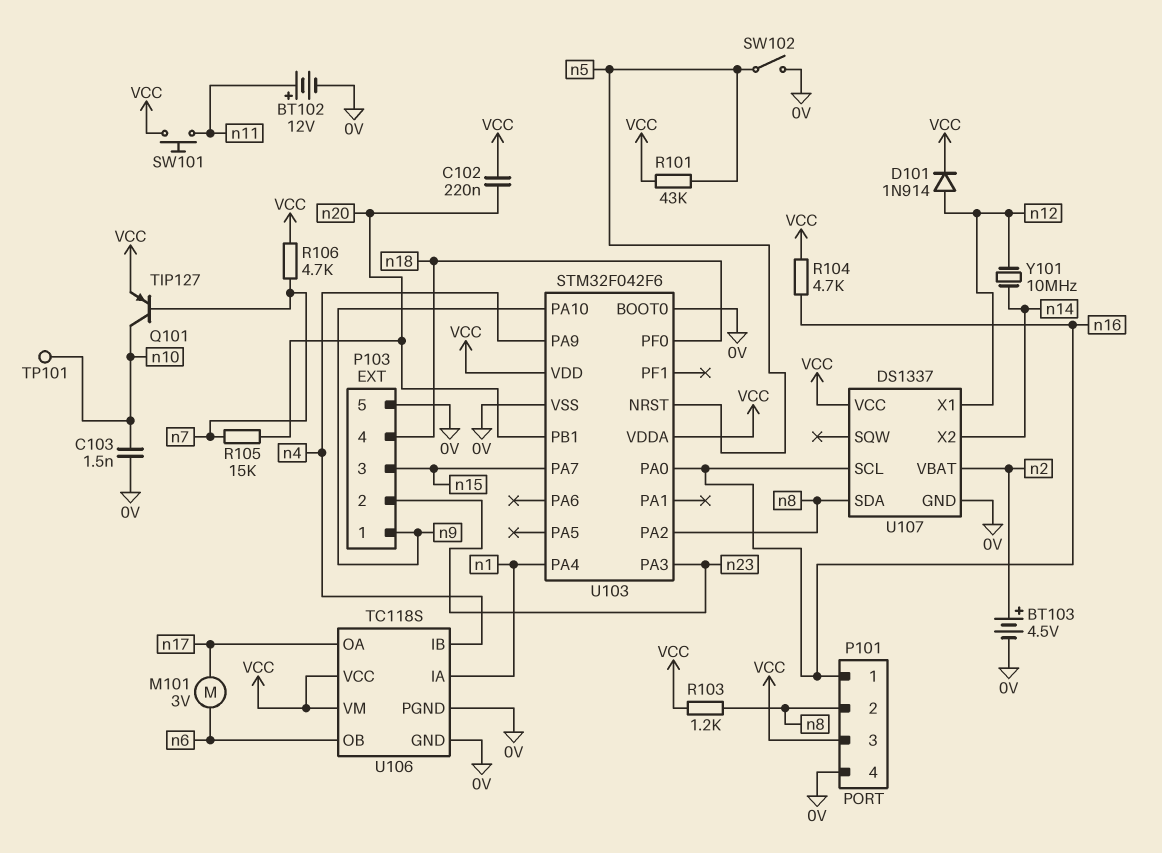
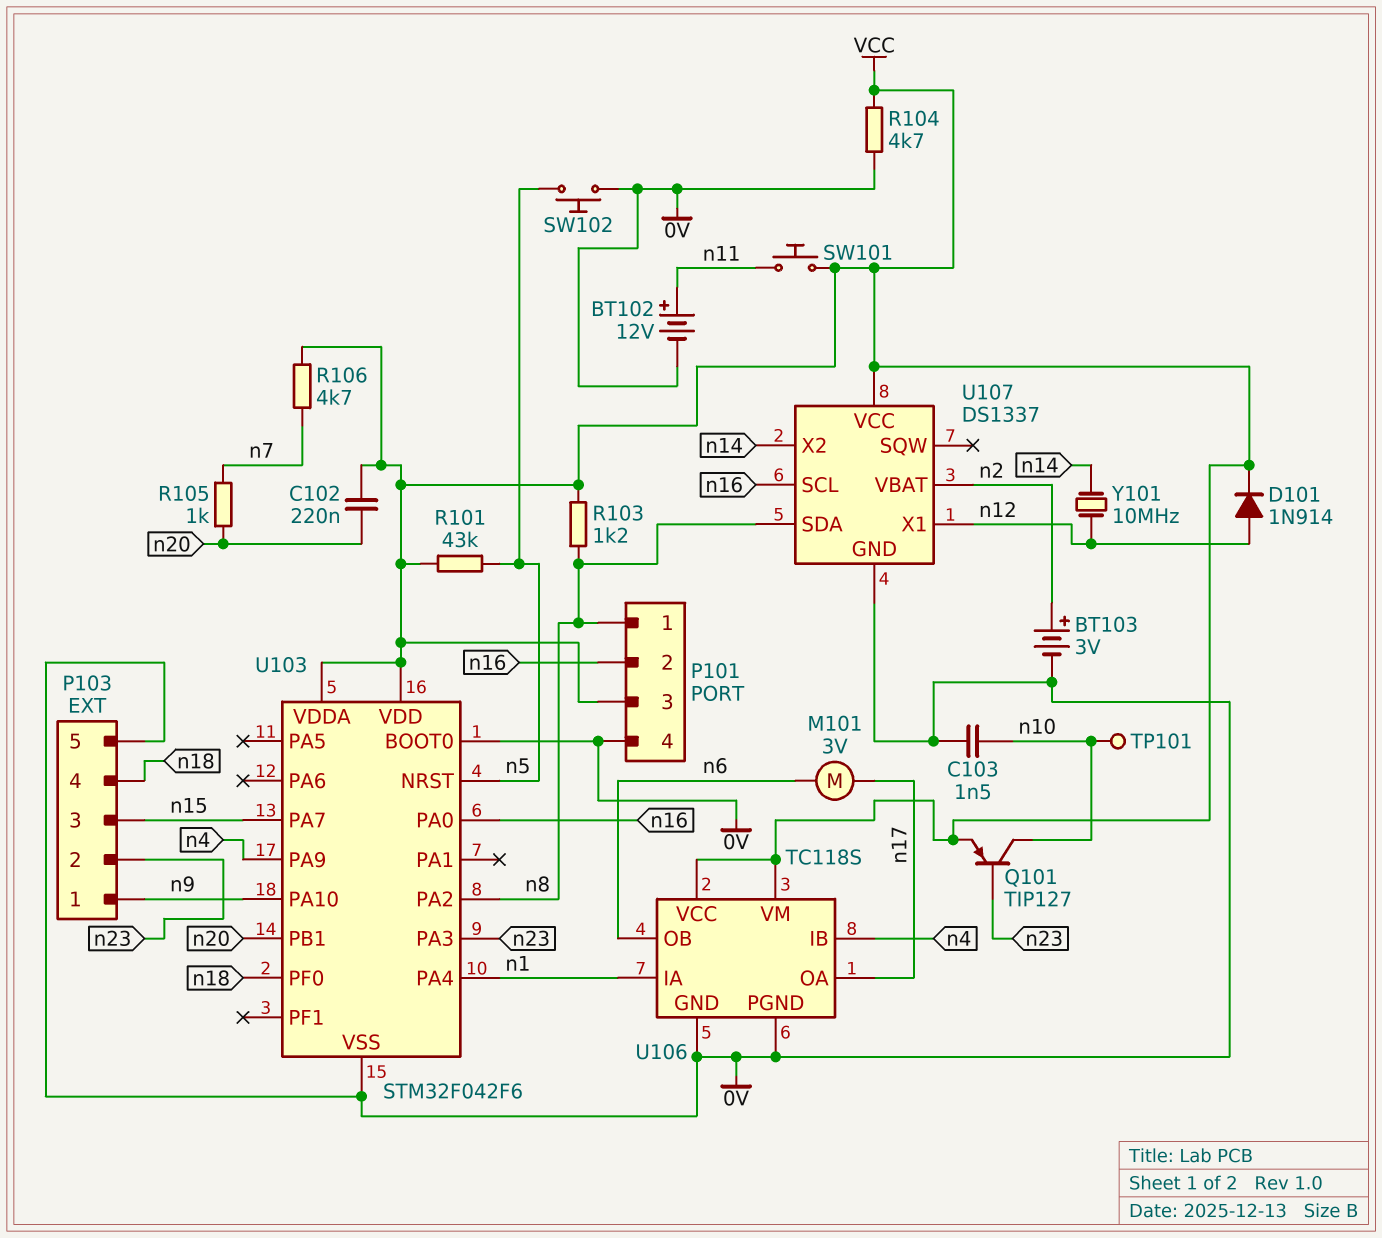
BT103: 4.5V (plus n2, minus 0V) -> 3V (plus n2, minus 0V)
P101 pin 1: n16 -> n8
P101 pin 2: n8 -> n16
Q101: PNP TIP127 (B n7, C n10, E VCC) -> PNP TIP127 (B n23, C n10, E VCC)
R104: 4.7k (VCC, n16) -> 4.7k (0V, VCC)
R105: 15k (n7, n20) -> 1k (n7, n20)
SW102: switch (0V, n5) -> button (0V, n5)

